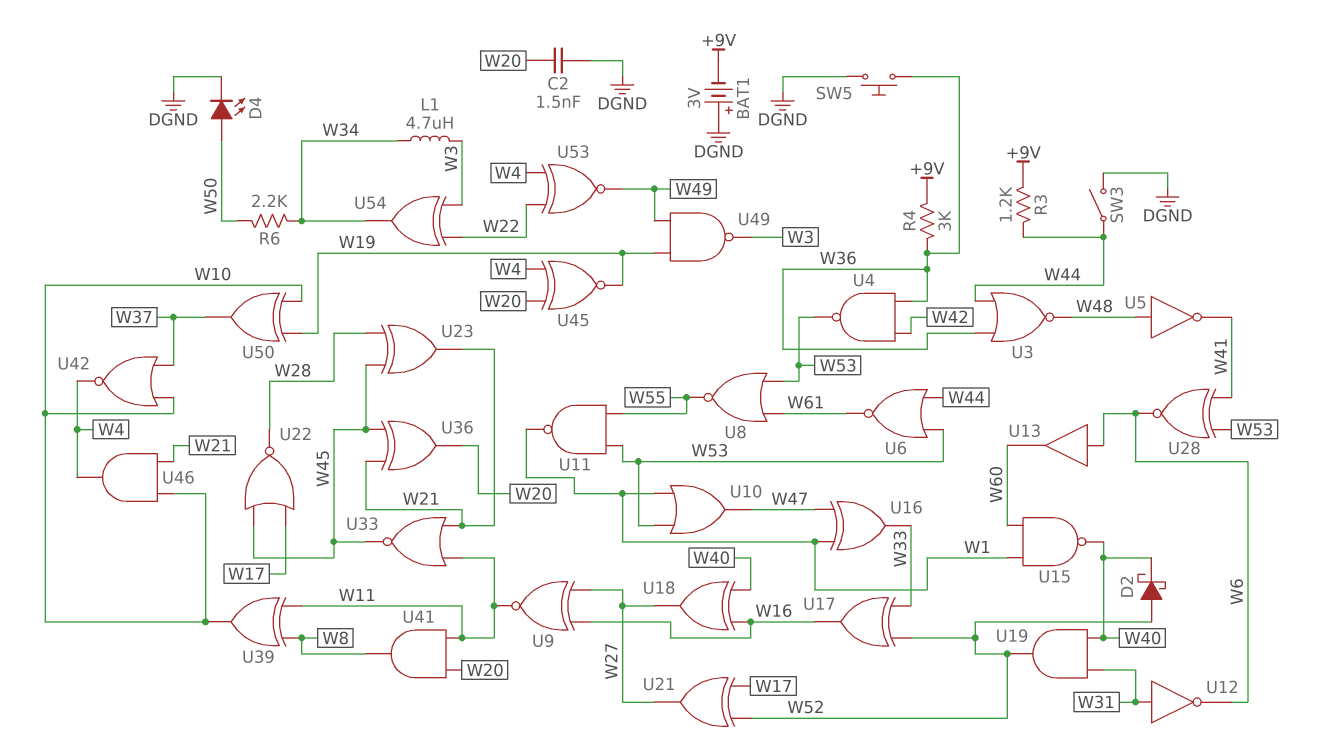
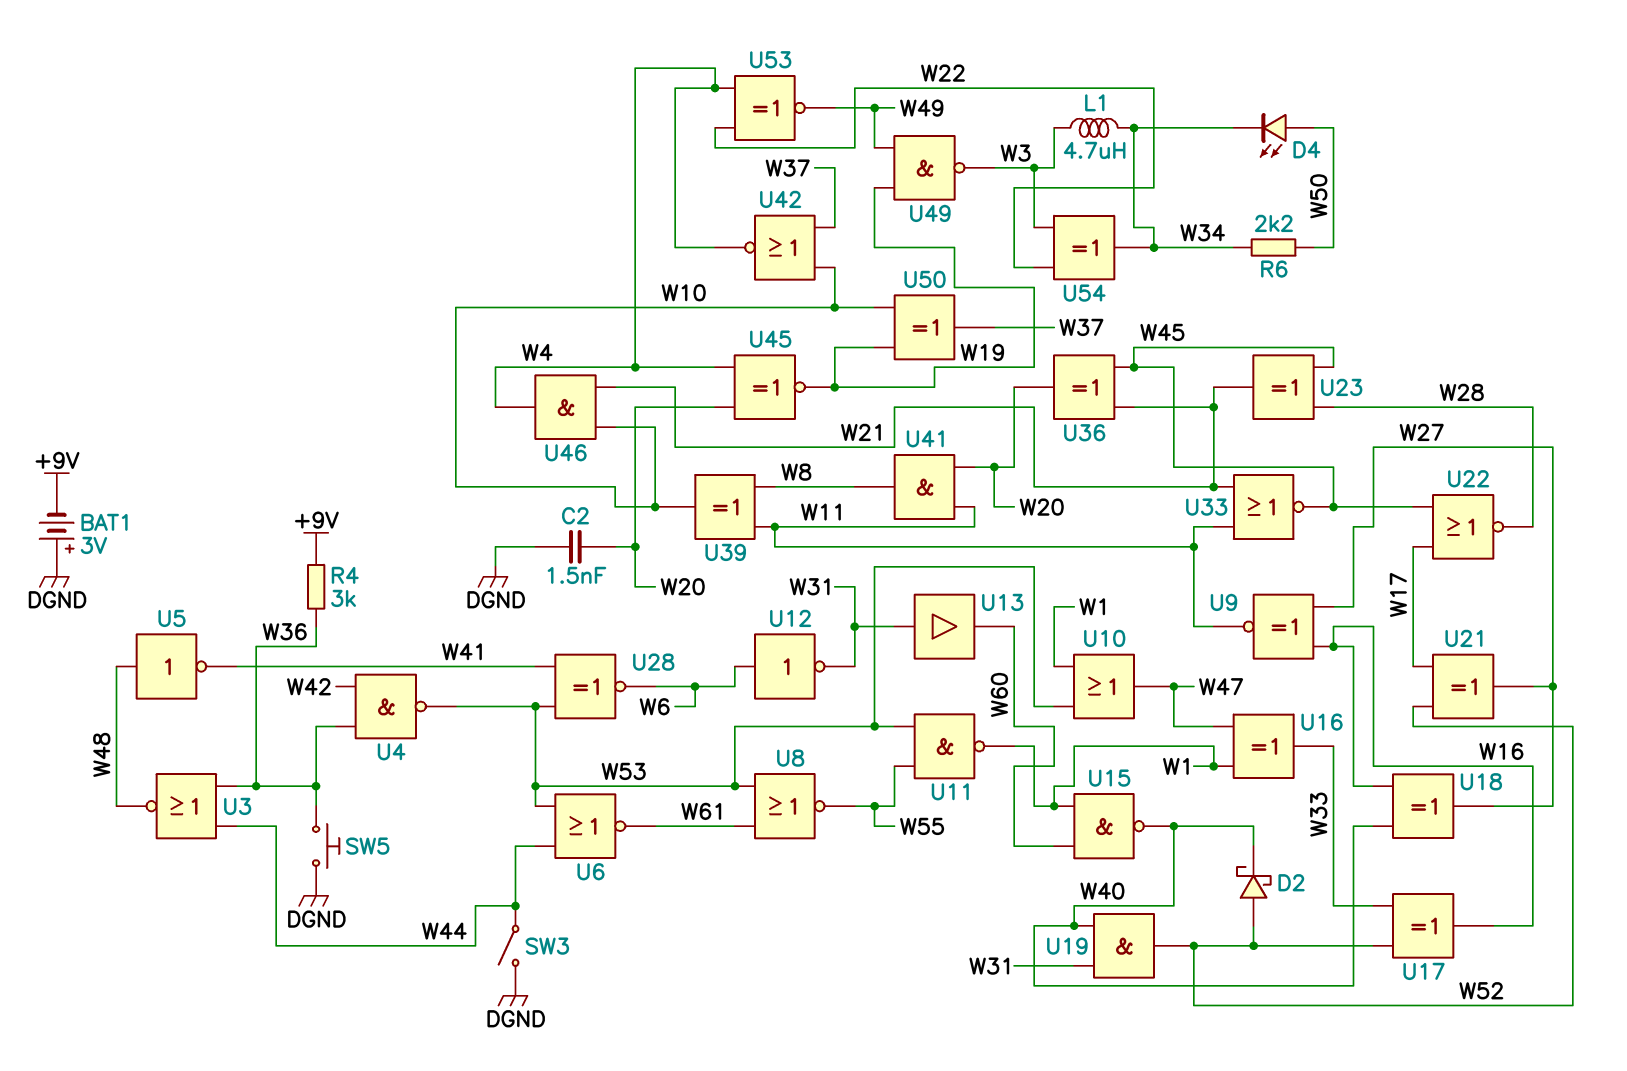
D4: LED (A W50, K DGND) -> LED (A W50, K W34)
R3: 1.2k (+9V, W44) -> none
U12: NOT (in W31, out W6) -> NOT (in W6, out W31)
U13: buffer (in W6, out W60) -> buffer (in W31, out W60)

